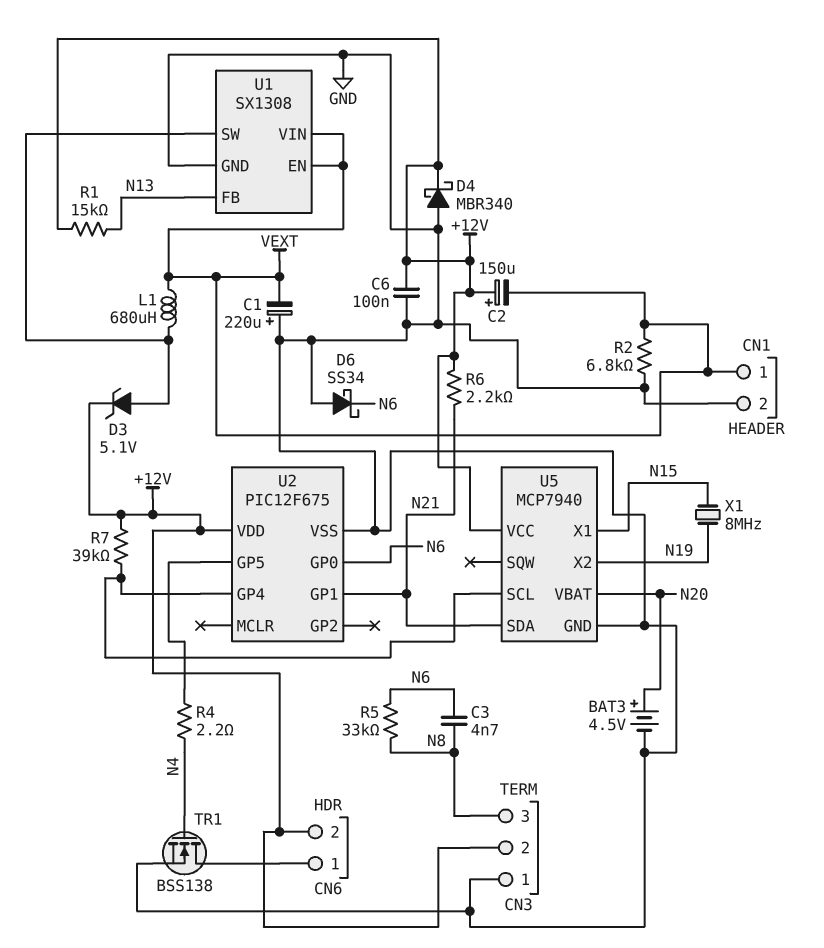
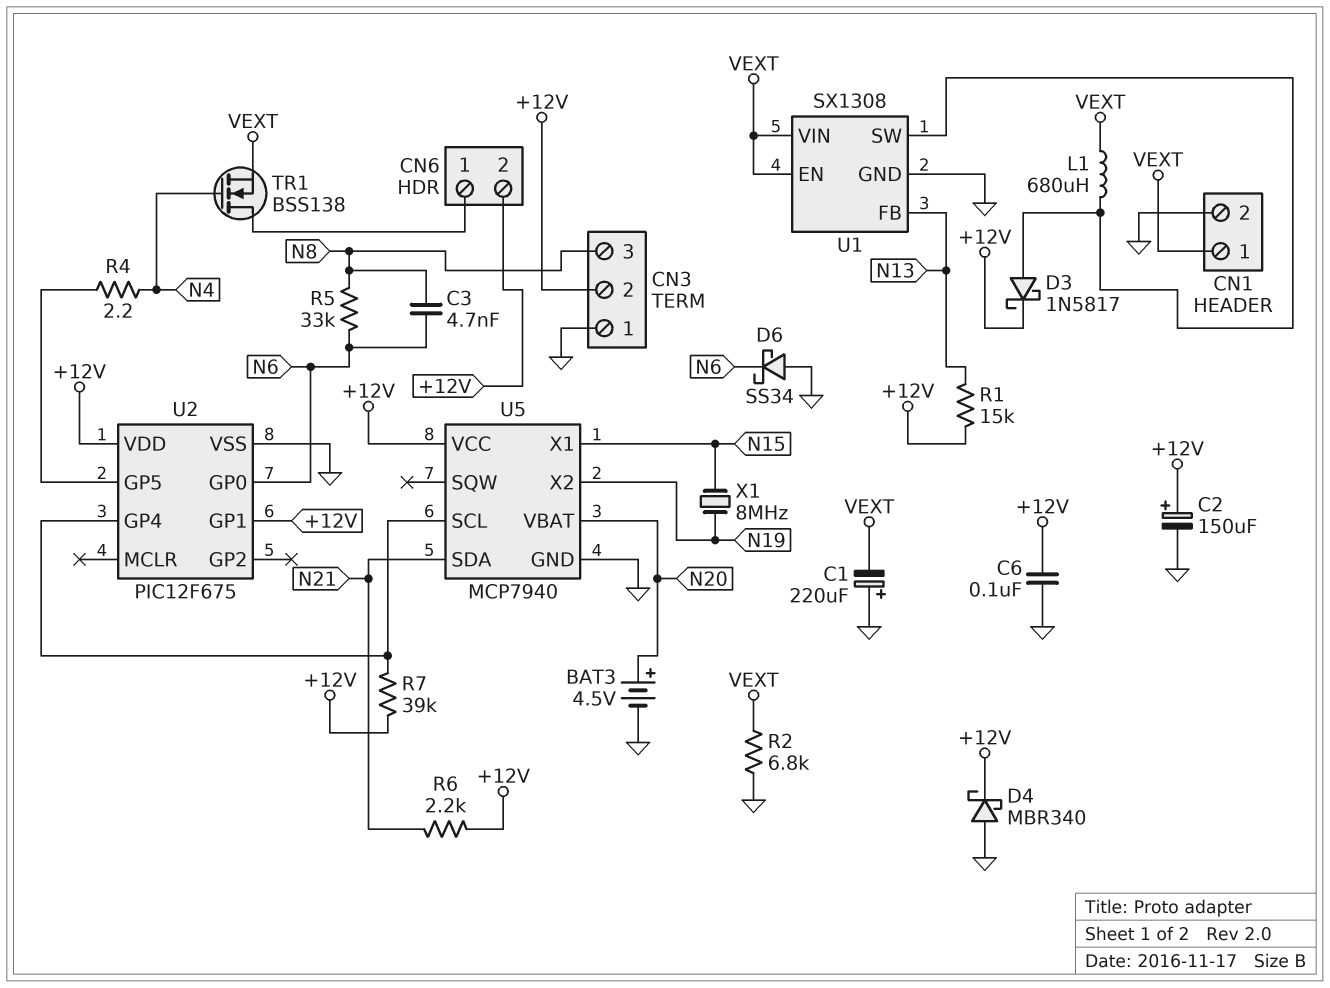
C2: 150uF (plus +12V, minus VEXT) -> 150uF (plus +12V, minus GND)
D3: zener 5.1V (A U1/SW, K +12V) -> schottky 1N5817 (A U1/SW, K +12V)
TR1: NMOS BSS138 (G N4, D CN6/1, S GND) -> NMOS BSS138 (G N4, D CN6/1, S VEXT)
U2 pin GP1: N21 -> +12V

